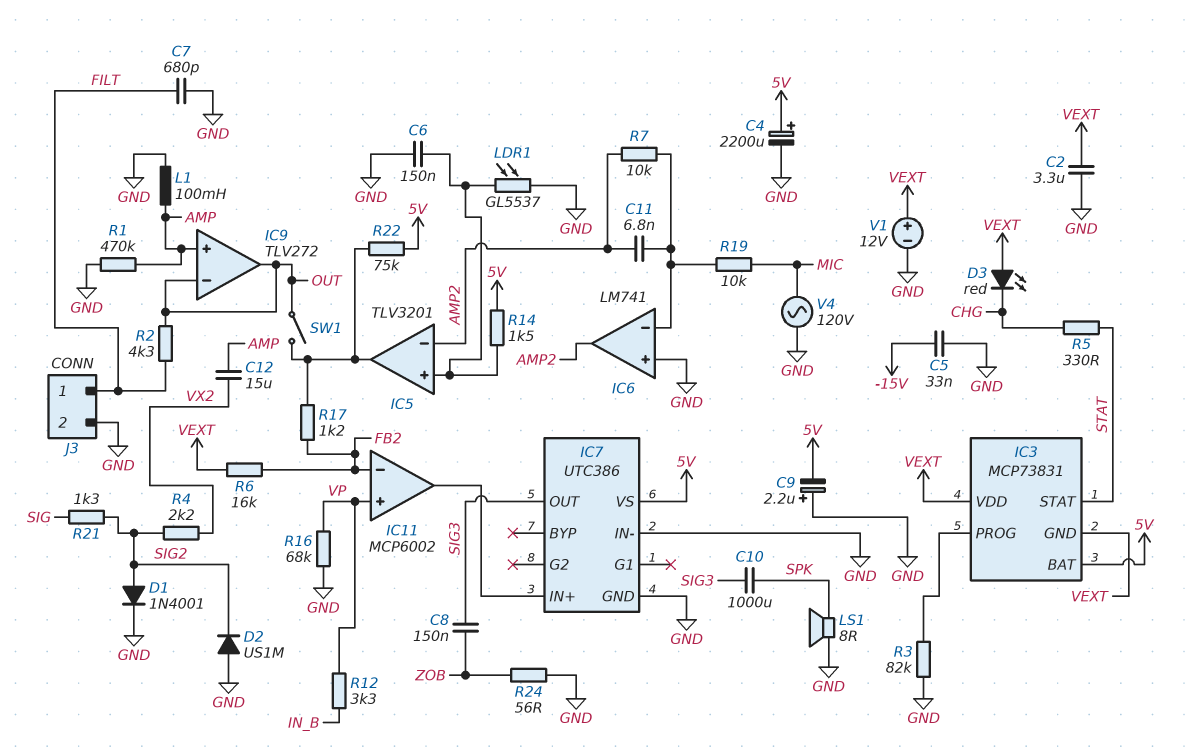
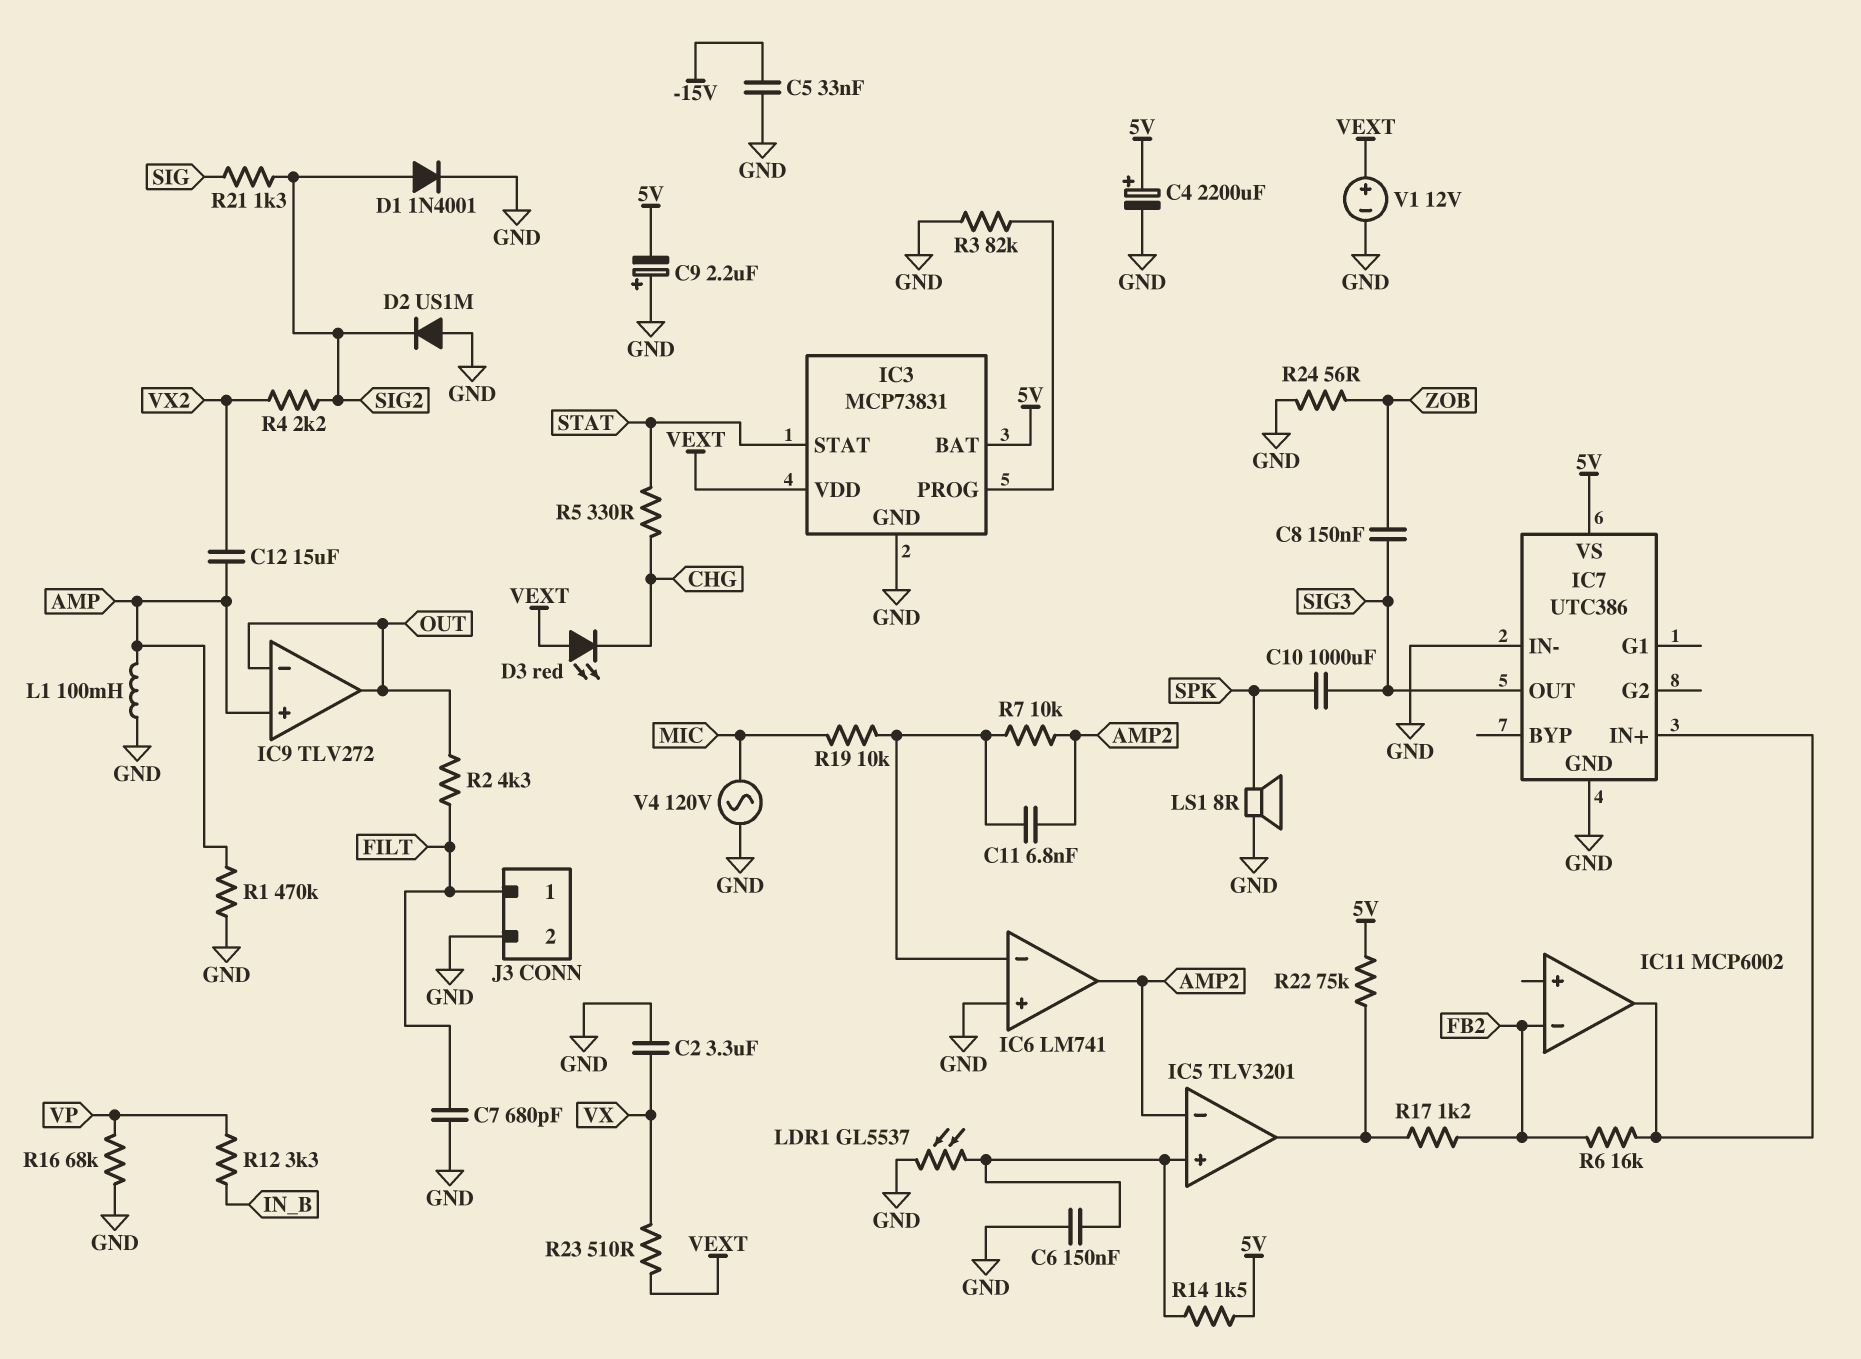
C2: 3.3uF (GND, VEXT) -> 3.3uF (GND, VX)
IC3 pin GND: VEXT -> GND
IC11 pin in+: VP -> none
R6: 16k (FB2, VEXT) -> 16k (FB2, IC7/IN+)
R23: none -> 510 (VEXT, VX)
SW1: switch (IC5/out, OUT) -> none

